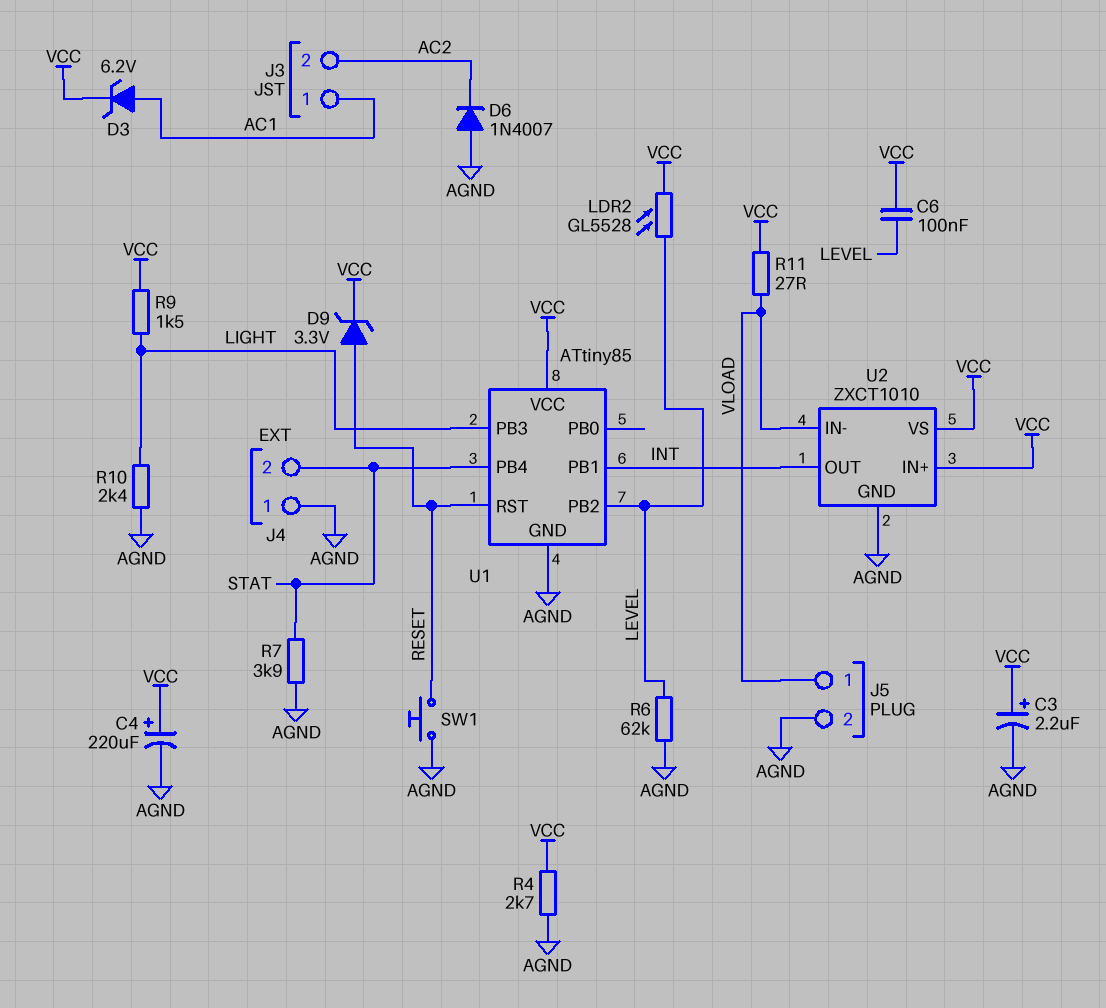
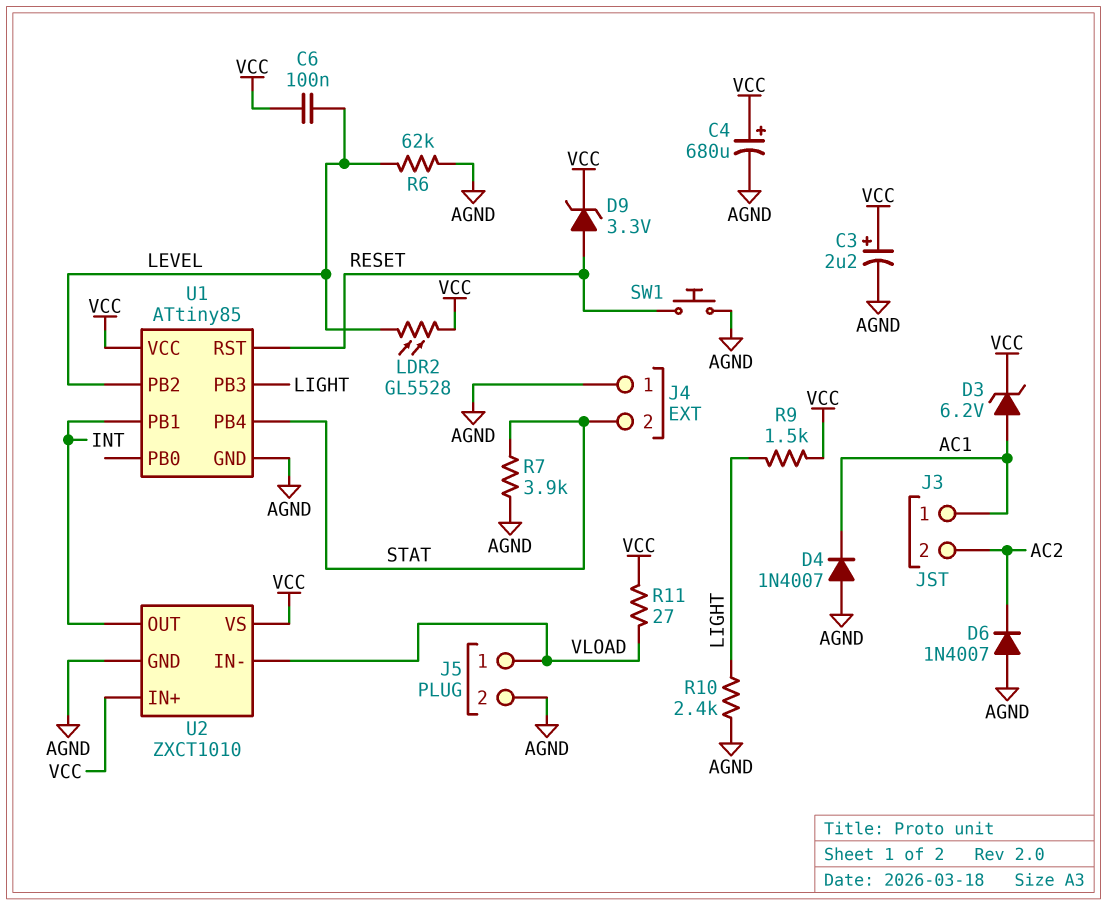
C4: 220uF (plus VCC, minus AGND) -> 680uF (plus VCC, minus AGND)
D4: none -> diode 1N4007 (A AGND, K AC1)
R4: 2.7k (AGND, VCC) -> none

